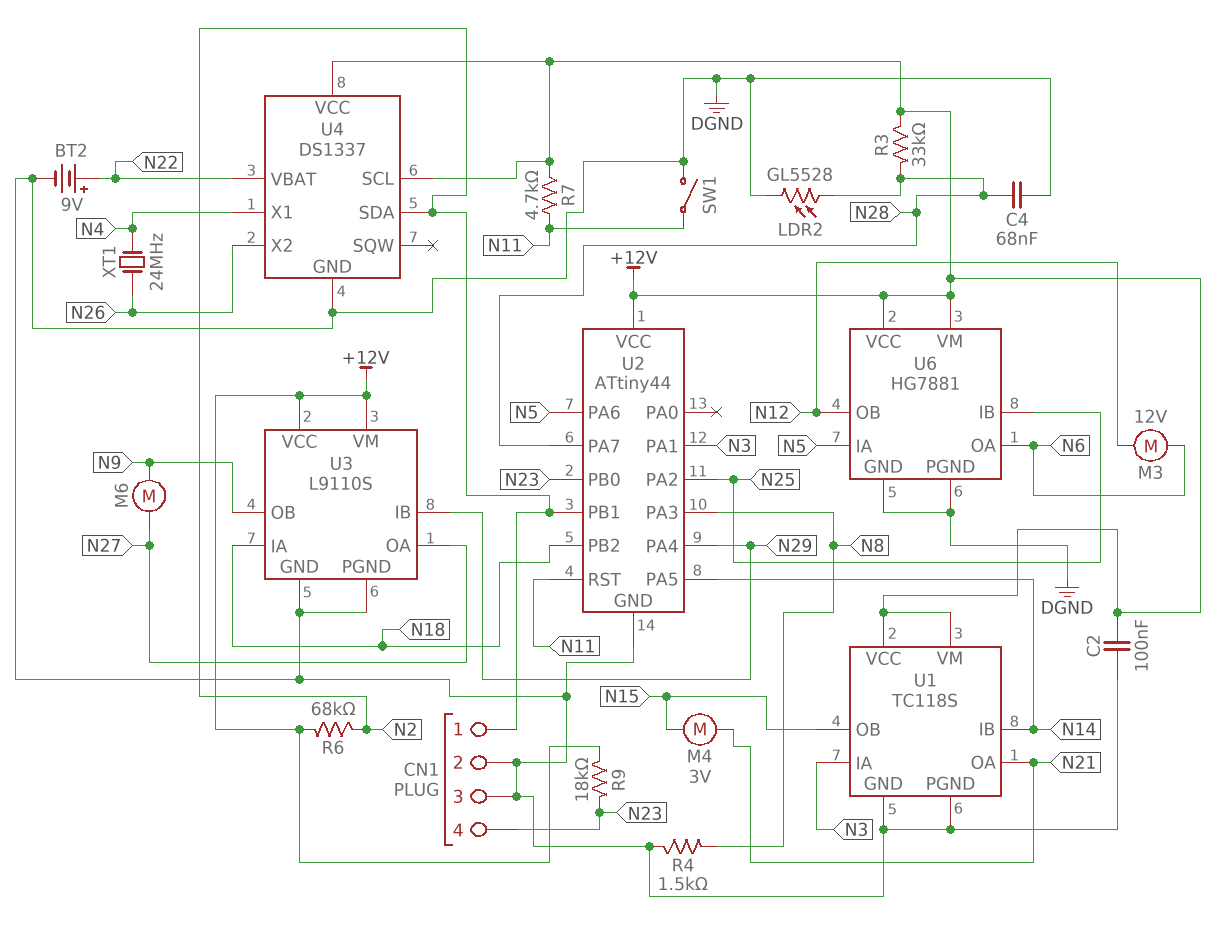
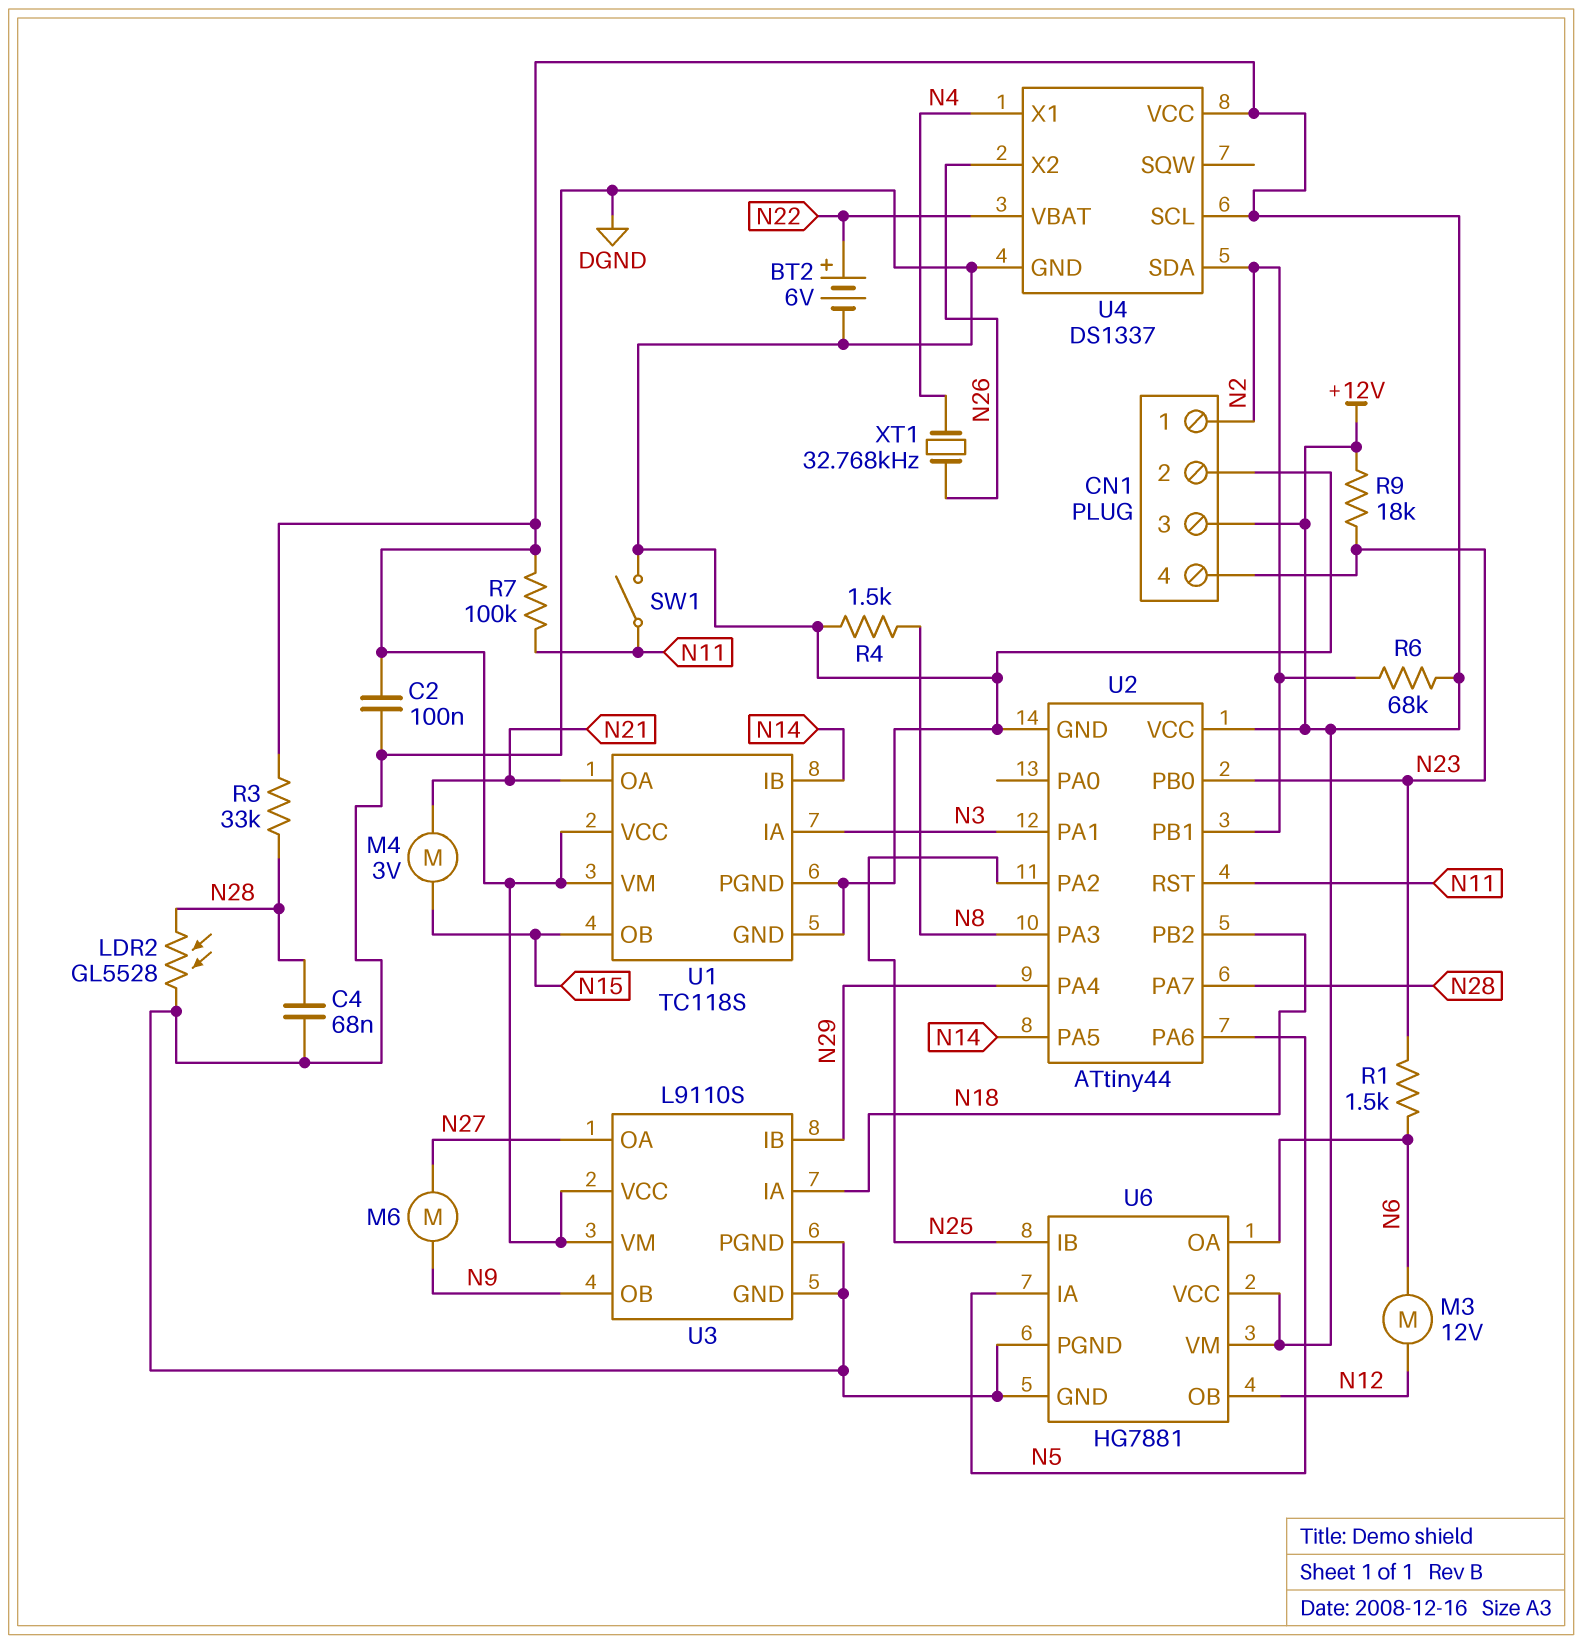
BT2: 9V (plus N22, minus DGND) -> 6V (plus N22, minus DGND)
CN1 pin 3: DGND -> +12V
R1: none -> 1.5k (N6, N23)
R7: 4.7k (+12V, N11) -> 100k (+12V, N11)
XT1: 24MHz (N4, N26) -> 32.768kHz (N4, N26)

